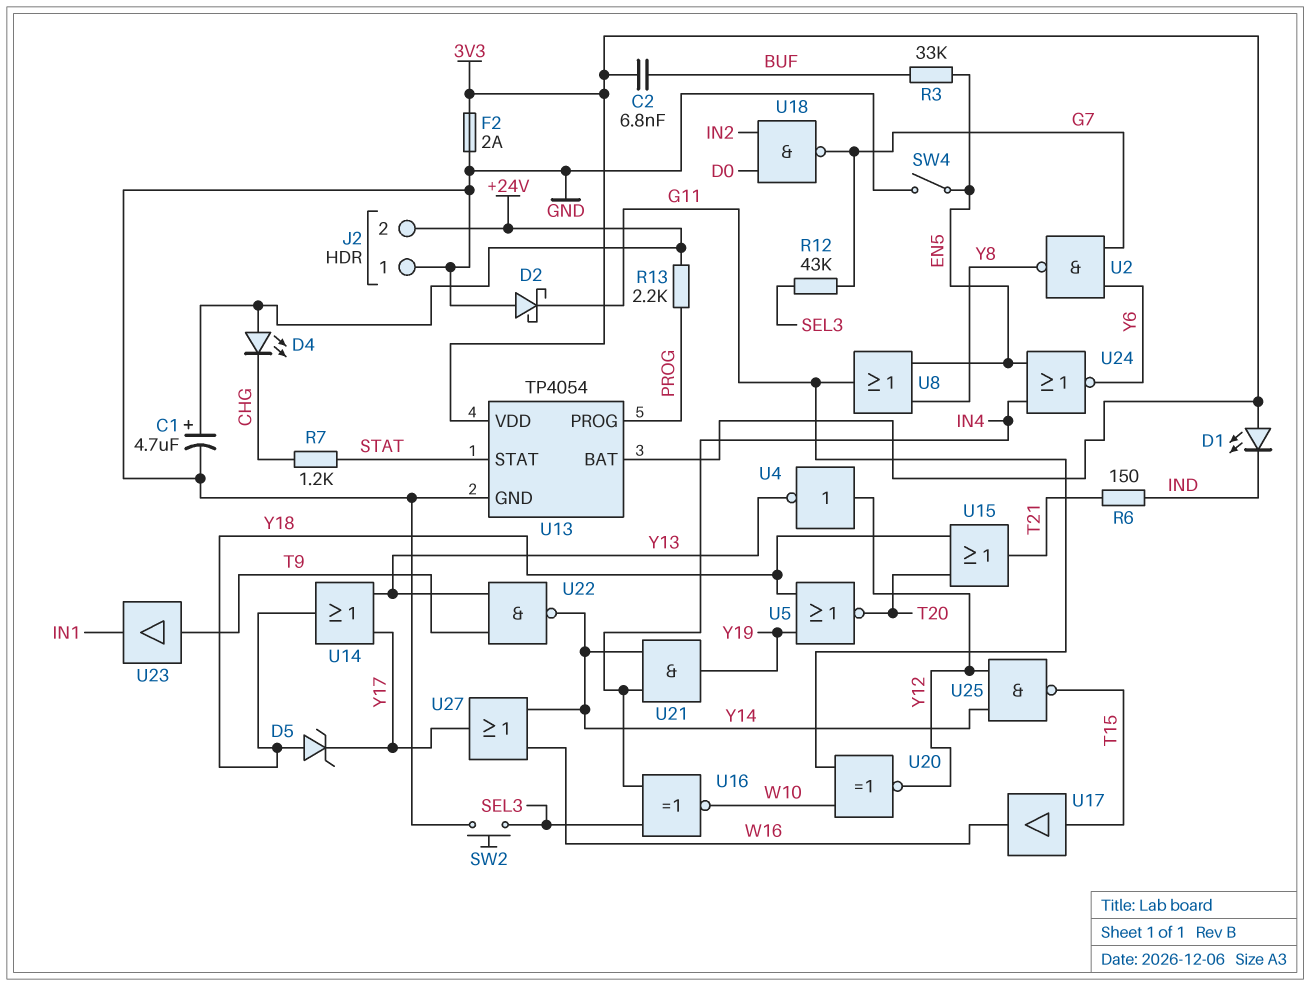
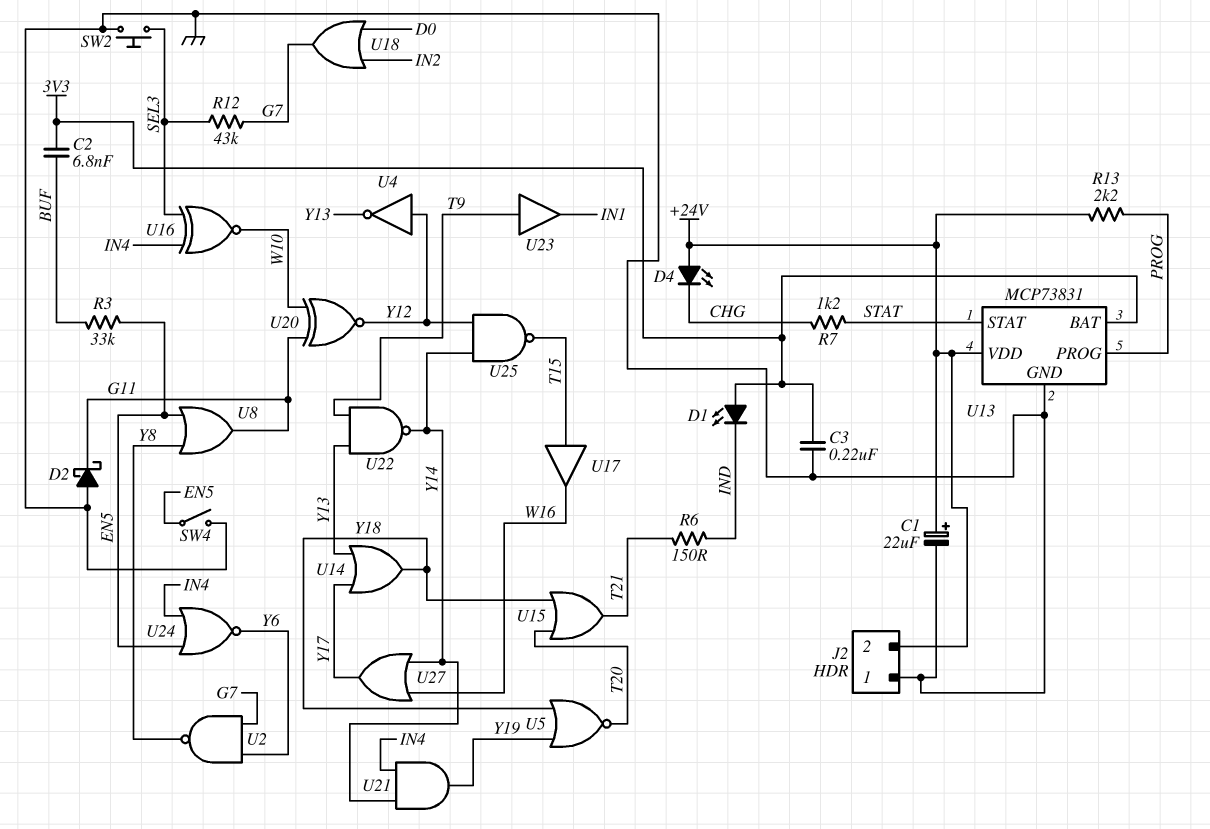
C1: 4.7uF (plus +24V, minus GND) -> 22uF (plus +24V, minus GND)
C3: none -> 220nF (3V3, GND)
D5: zener (A Y18, K Y17) -> none
F2: 2A (3V3, GND) -> none
U13: TP4054 -> MCP73831
U13 pin VDD: 3V3 -> +24V
U18: NAND (in D0, in IN2, out G7) -> OR (in D0, in IN2, out G7)

